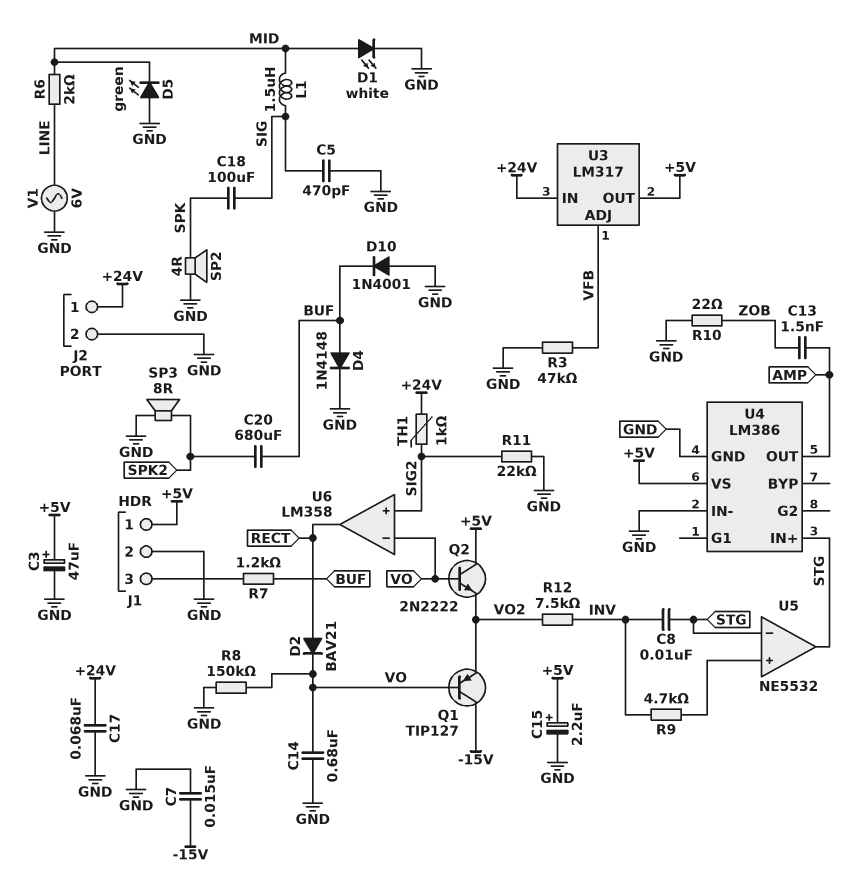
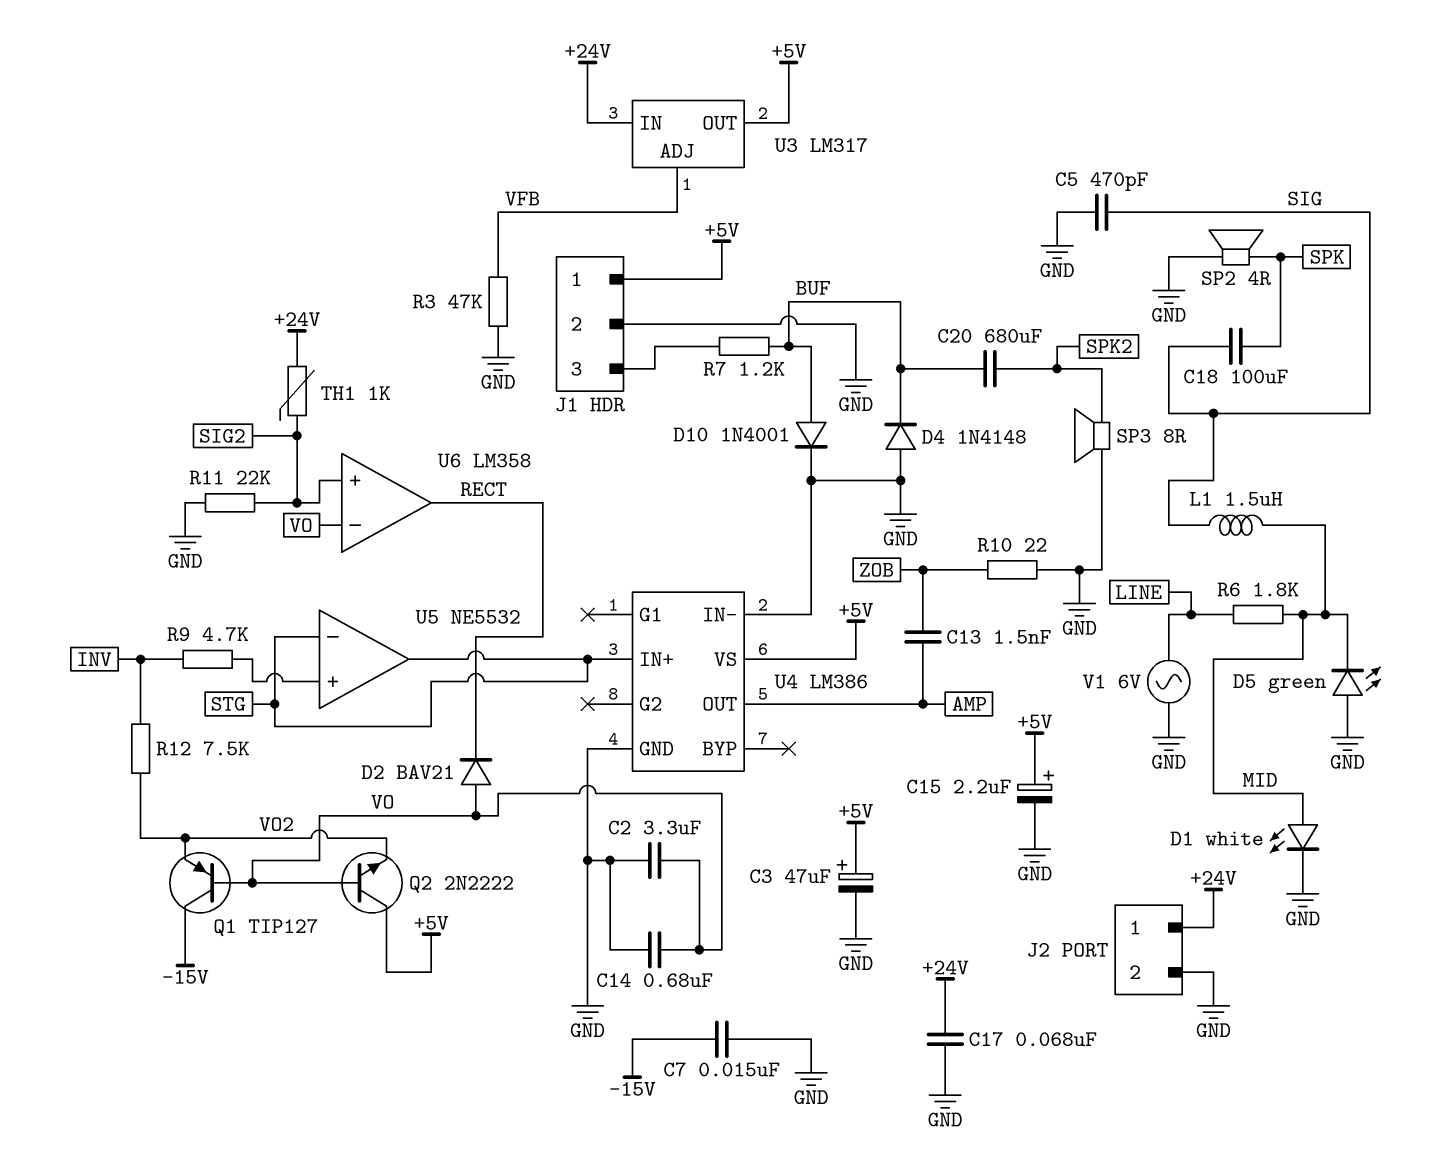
C2: none -> 3.3uF (GND, VO)
C8: 10nF (INV, STG) -> none
D2: diode BAV21 (A RECT, K VO) -> diode BAV21 (A VO, K RECT)
D4: diode 1N4148 (A BUF, K GND) -> diode 1N4148 (A GND, K BUF)
D10: diode 1N4001 (A GND, K BUF) -> diode 1N4001 (A BUF, K GND)
R6: 2k (LINE, MID) -> 1.8k (LINE, MID)
R8: 150k (GND, VO) -> none

